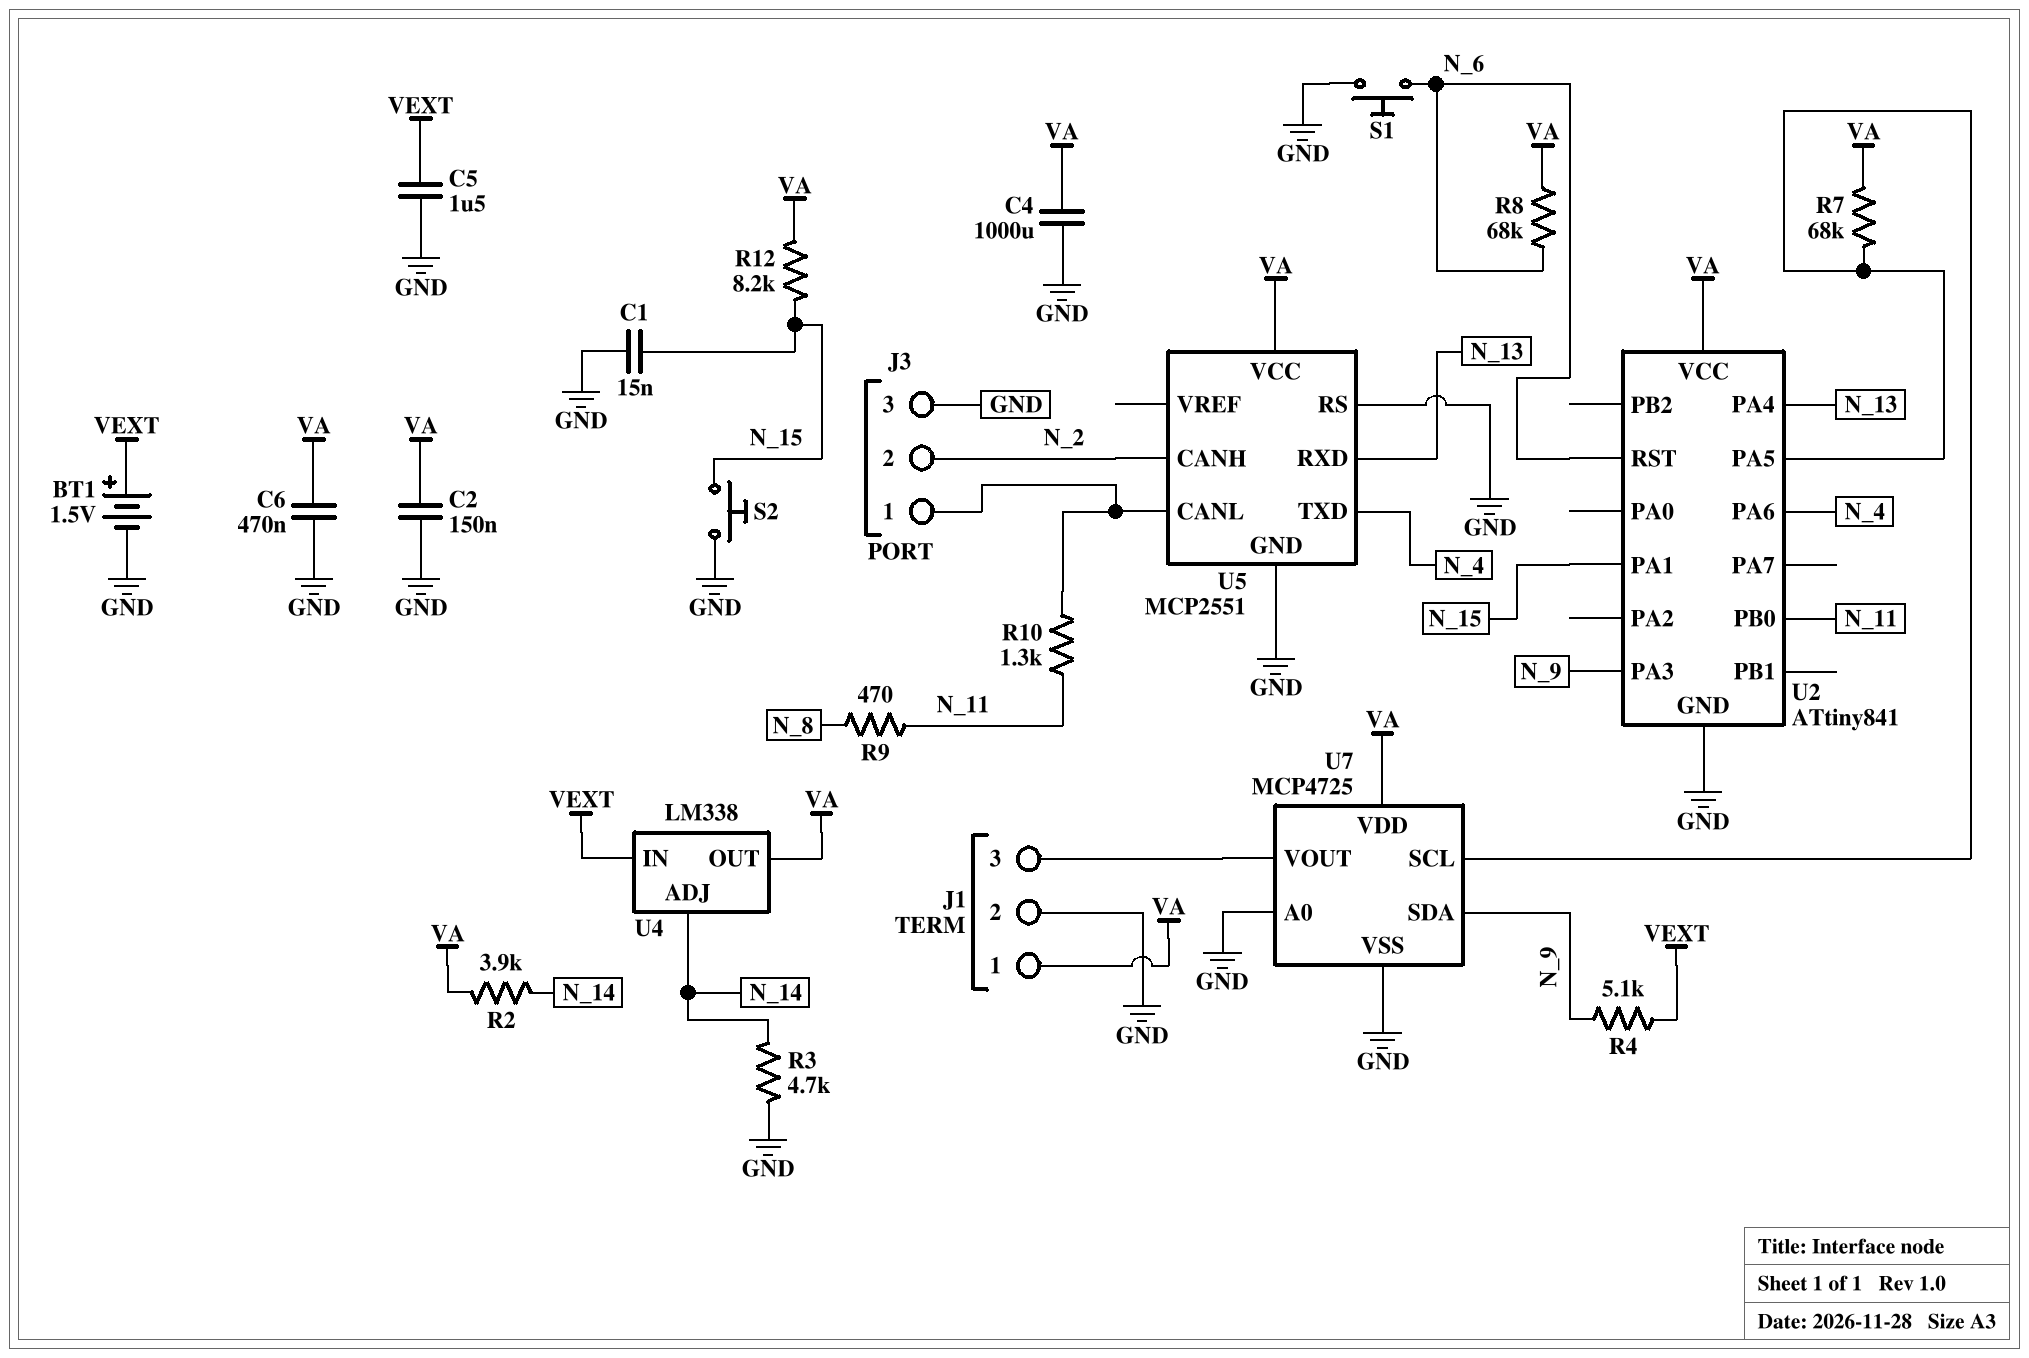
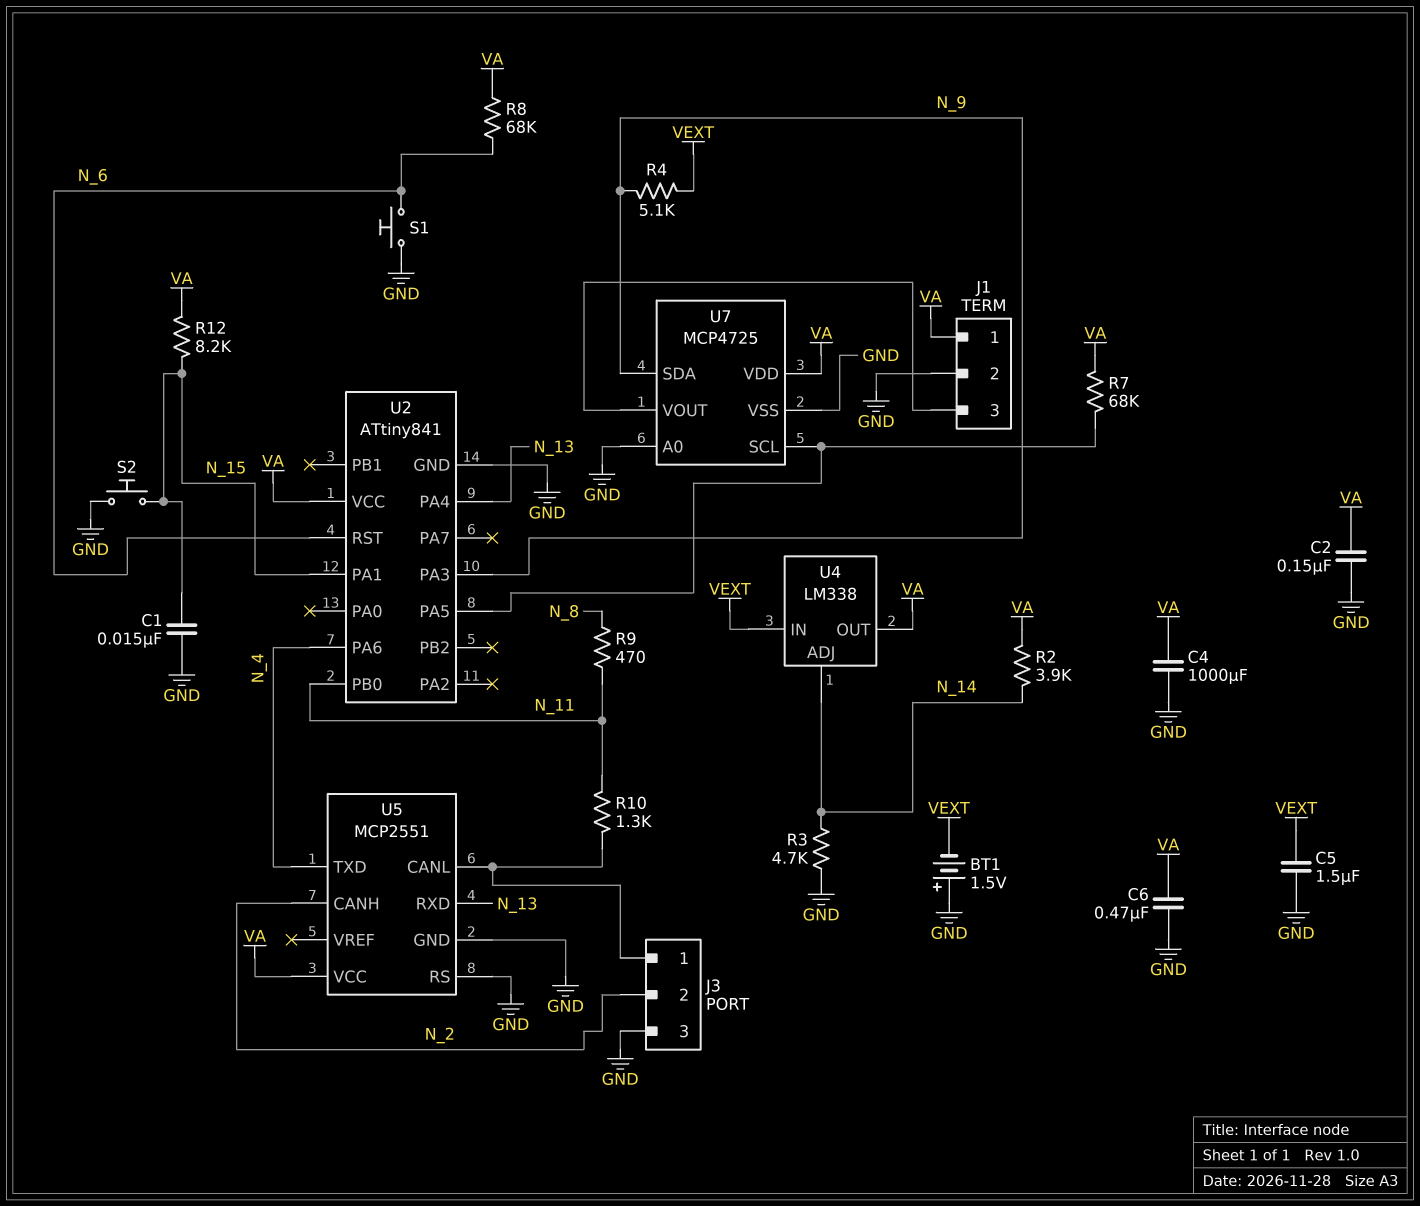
BT1: 1.5V (plus VEXT, minus GND) -> 1.5V (plus GND, minus VEXT)

